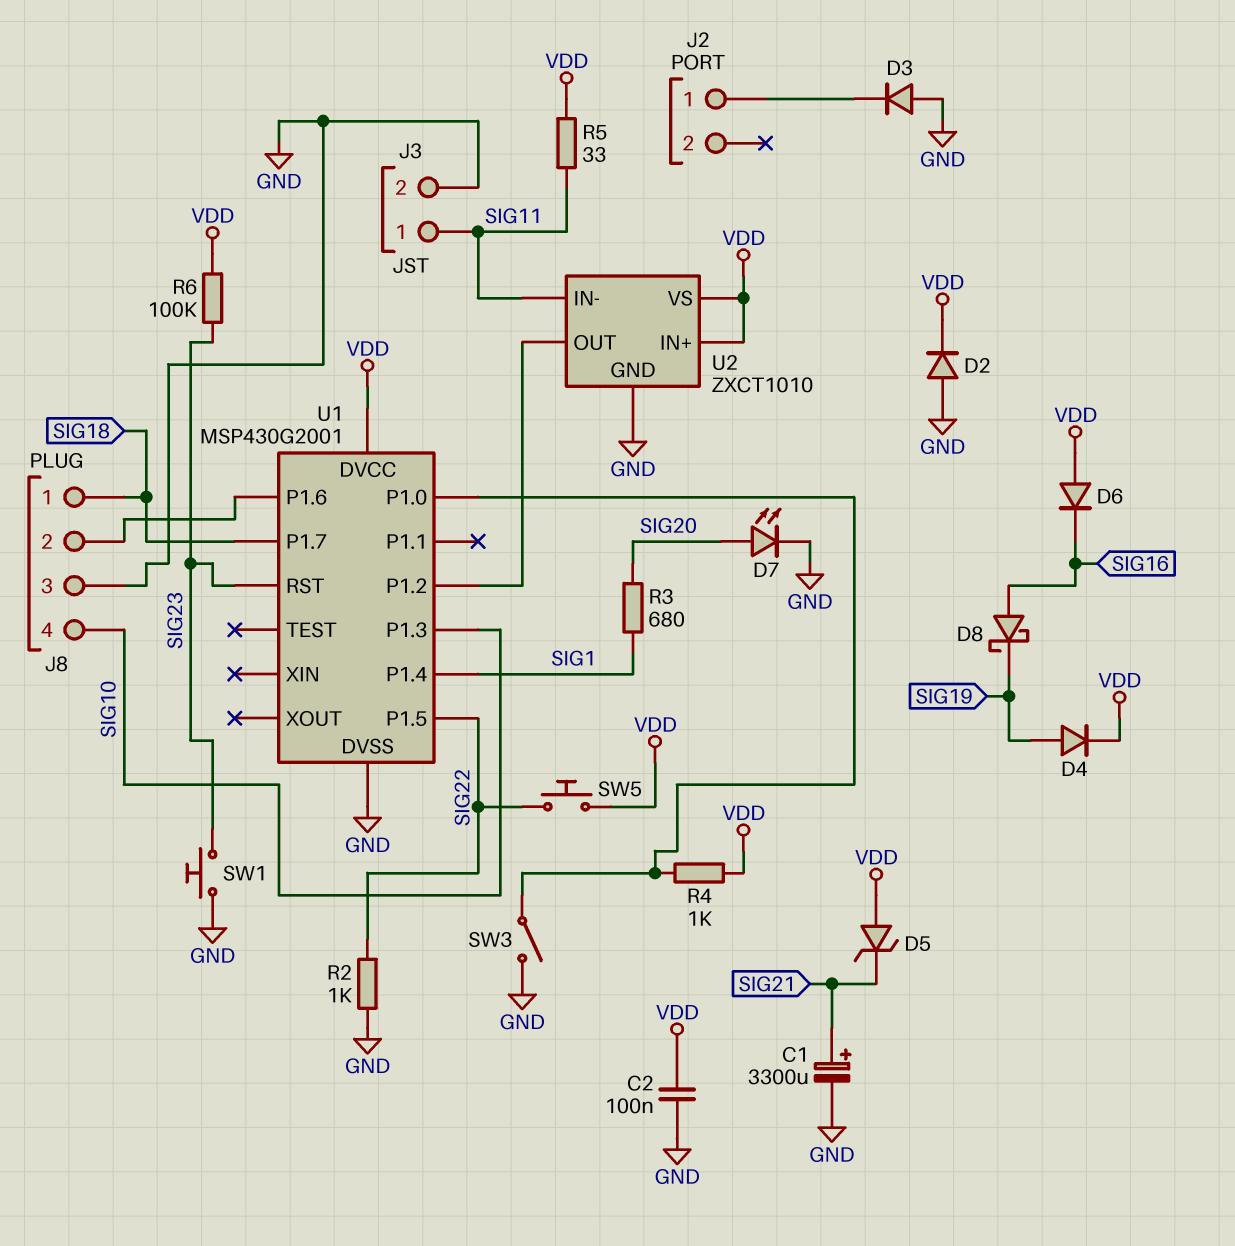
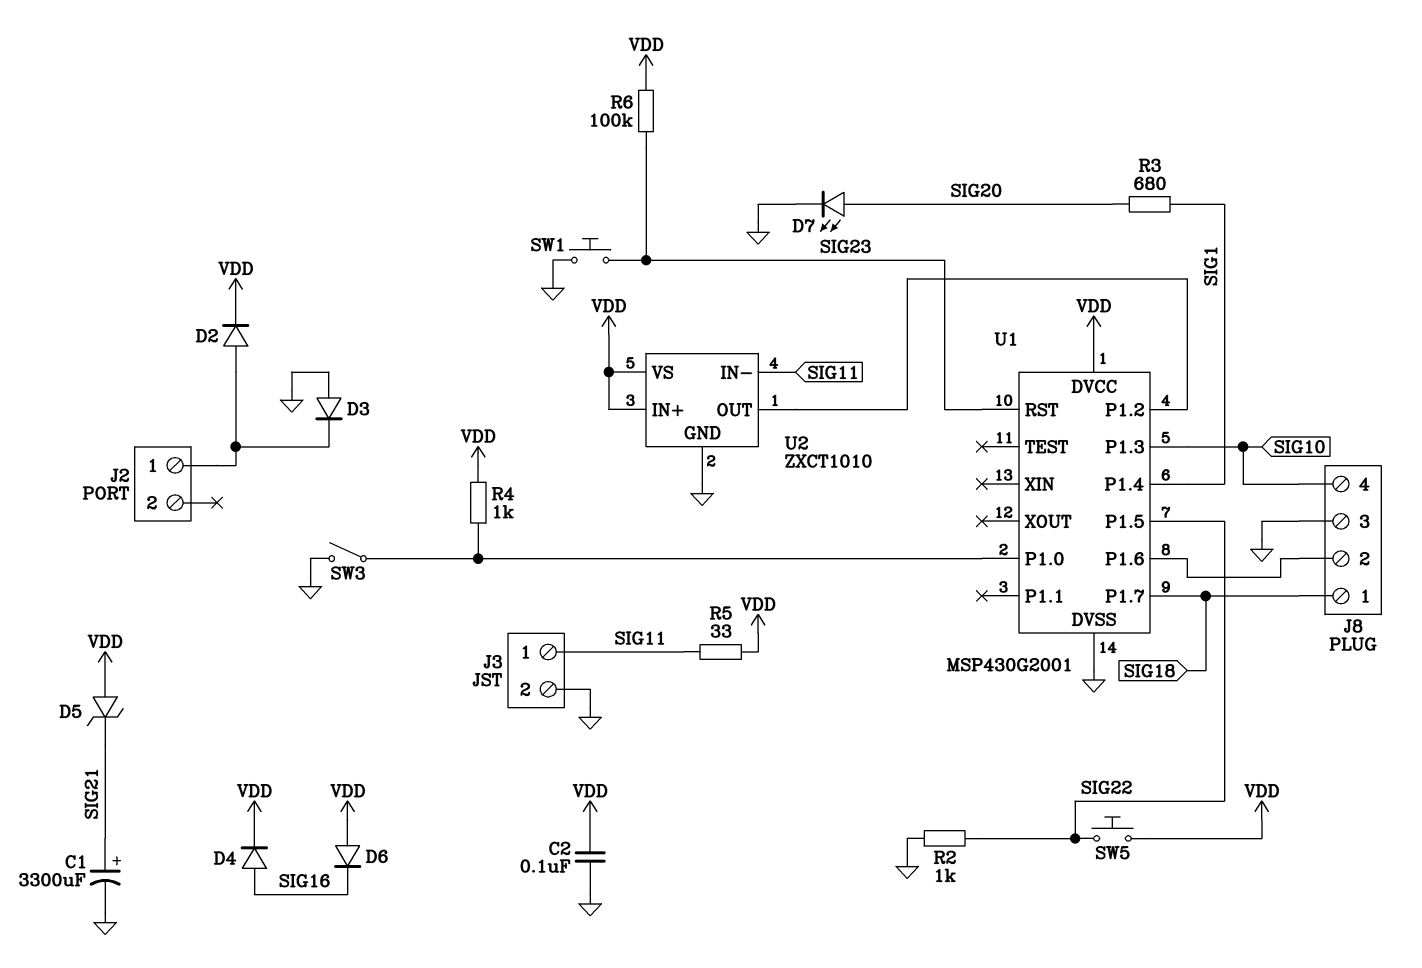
D2: diode (A GND, K VDD) -> diode (A J2/1, K VDD)
D4: diode (A SIG19, K VDD) -> diode (A SIG16, K VDD)
D8: schottky (A SIG16, K SIG19) -> none

